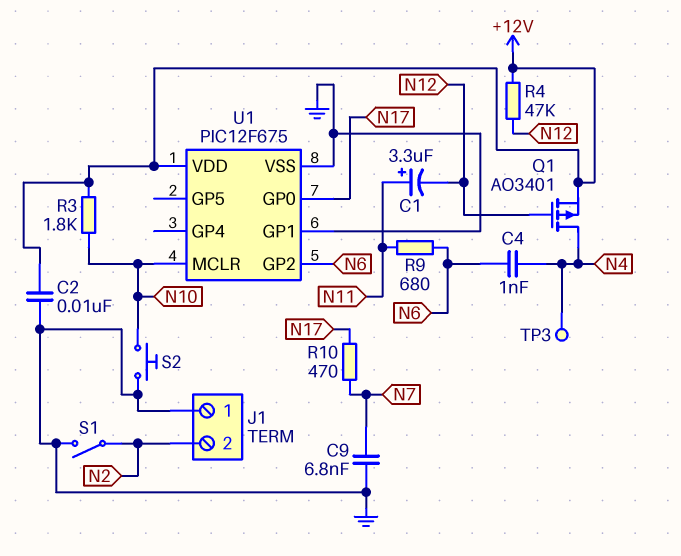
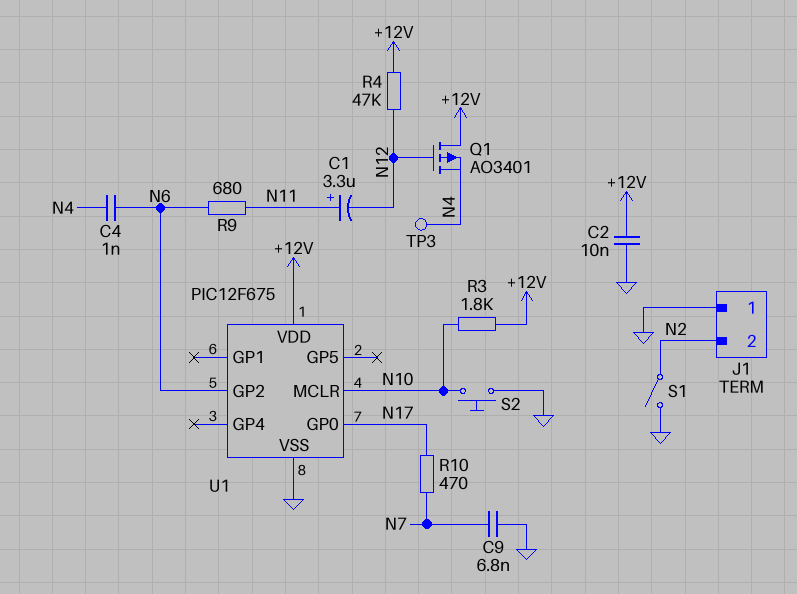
Q1: PMOS AO3401 (G N12, D N4, S +12V) -> PMOS AO3401 (G N12, D +12V, S N4)
U1 pin GP1: GND -> none

